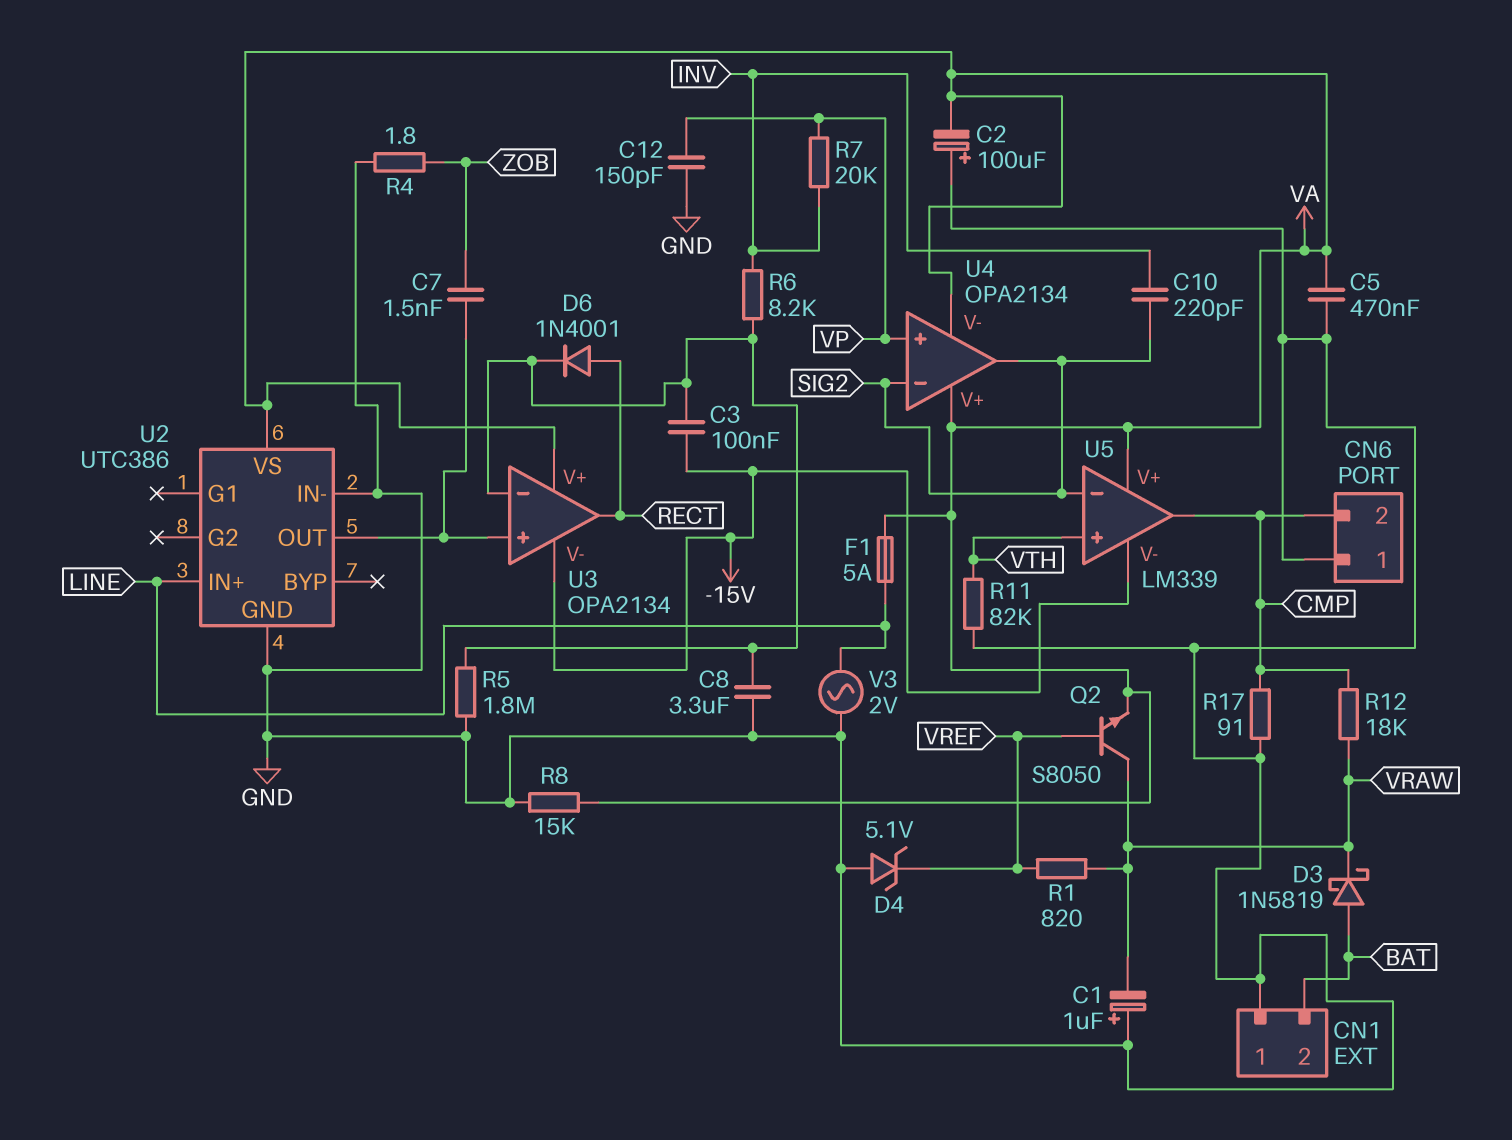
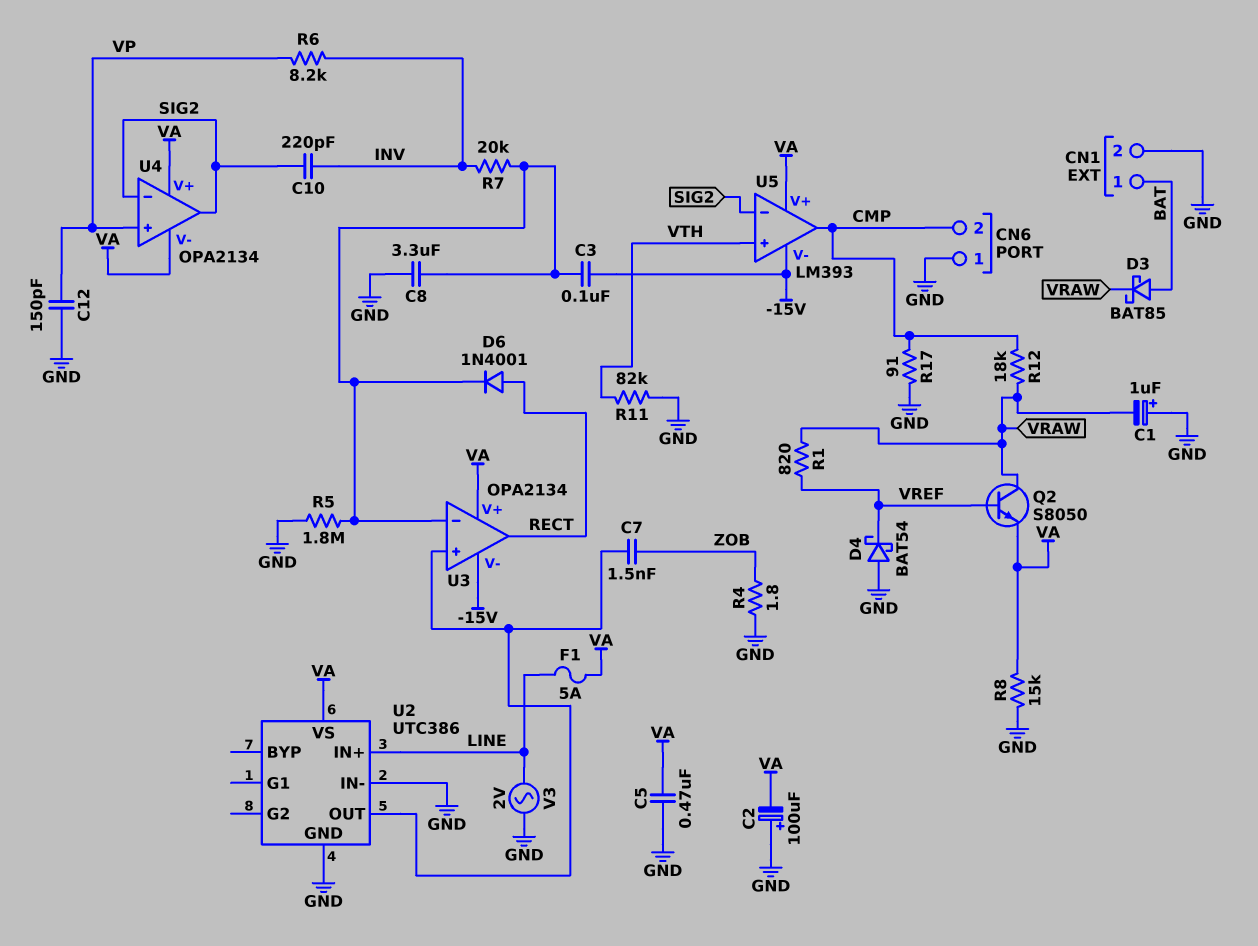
CN1 pin 1: GND -> BAT
CN1 pin 2: BAT -> GND
D3: schottky 1N5819 (A BAT, K VRAW) -> schottky BAT85 (A BAT, K VRAW)
D4: zener 5.1V (A GND, K VREF) -> schottky BAT54 (A GND, K VREF)
R6: 8.2k (INV, U3/in-) -> 8.2k (INV, VP)
R7: 20k (INV, VP) -> 20k (INV, U3/in-)
U5: LM339 -> LM393

